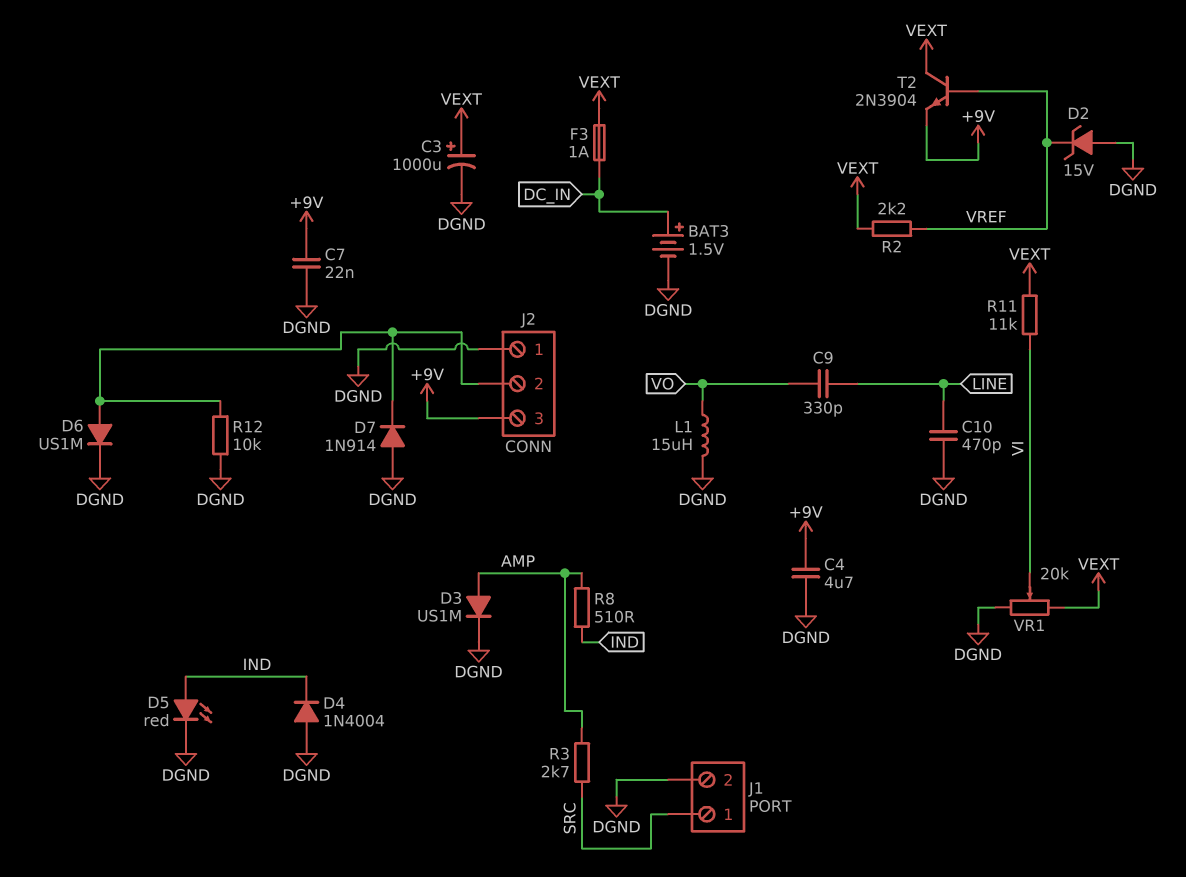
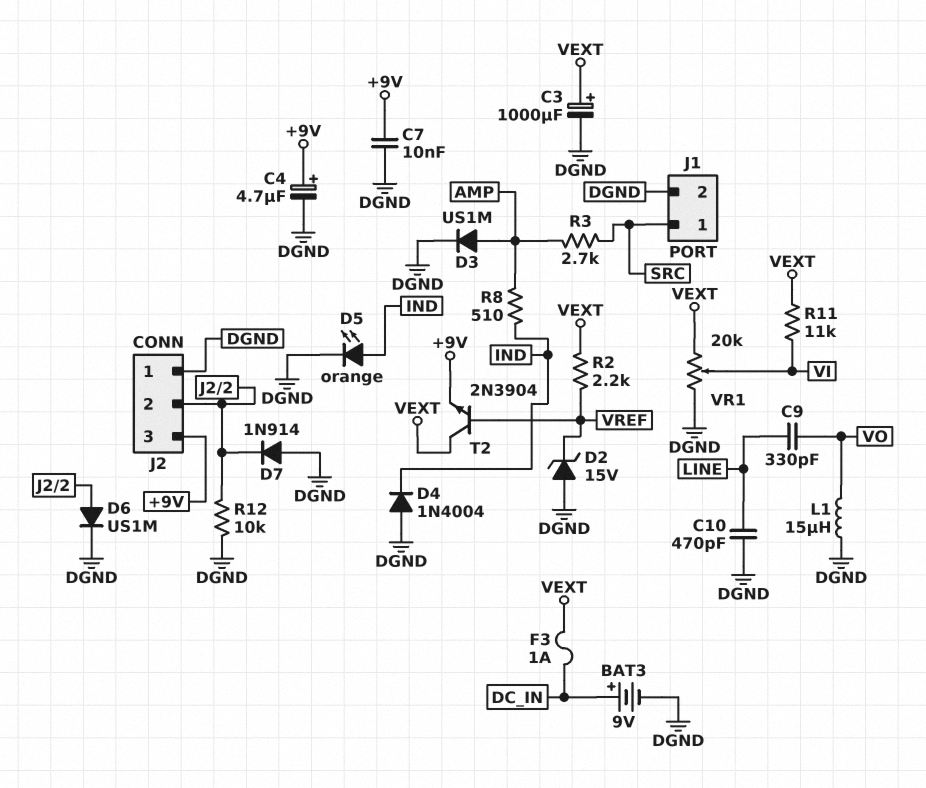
BAT3: 1.5V (plus DC_IN, minus DGND) -> 9V (plus DC_IN, minus DGND)
C4: 4.7uF (+9V, DGND) -> 4.7uF (plus +9V, minus DGND)
C7: 22nF (+9V, DGND) -> 10nF (+9V, DGND)
D5: LED red (A IND, K DGND) -> LED orange (A IND, K DGND)

